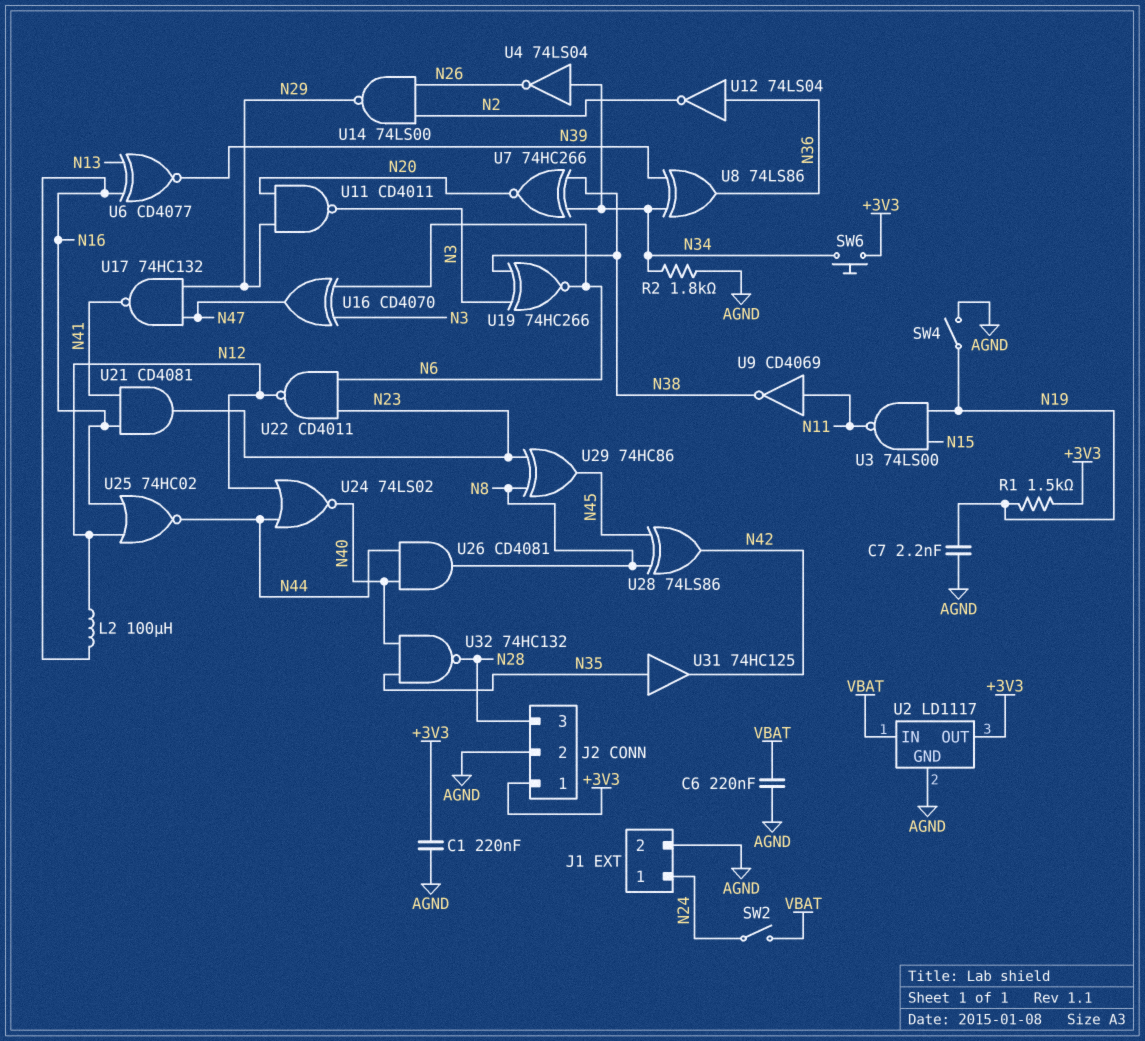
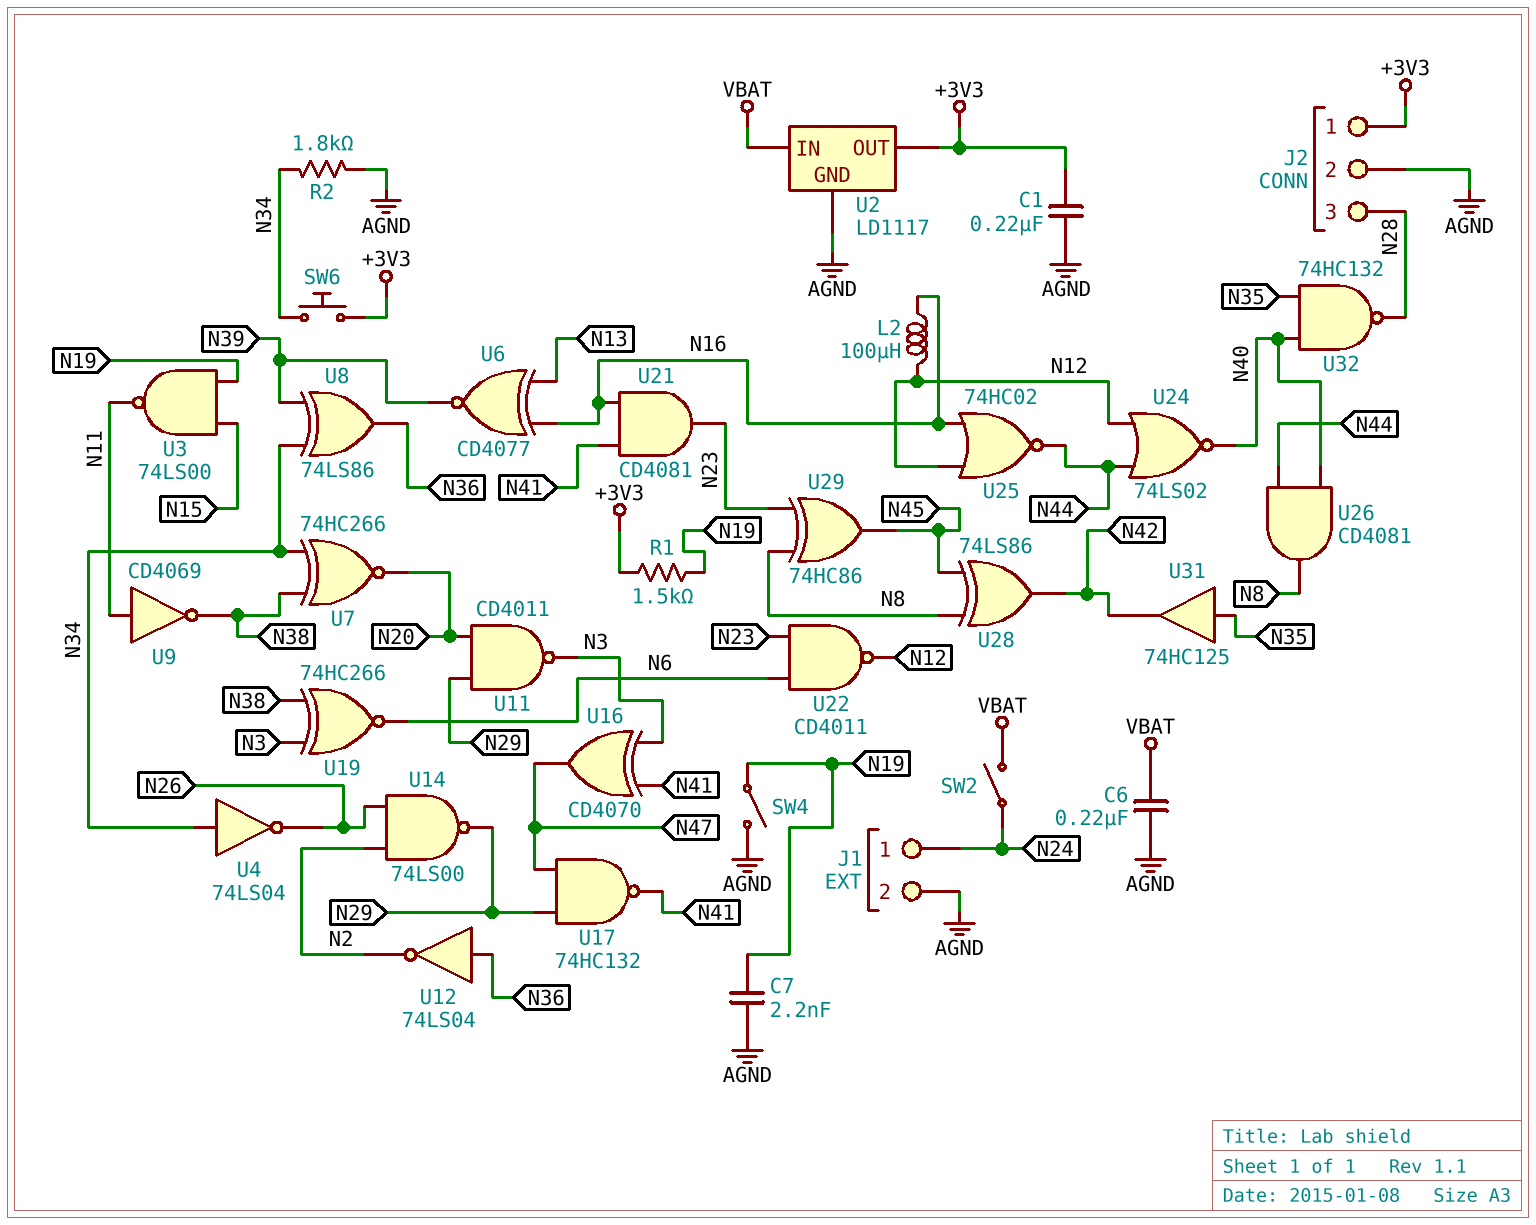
U16: XOR CD4070 (in N3, in N6, out N47) -> XOR CD4070 (in N3, in N41, out N47)

